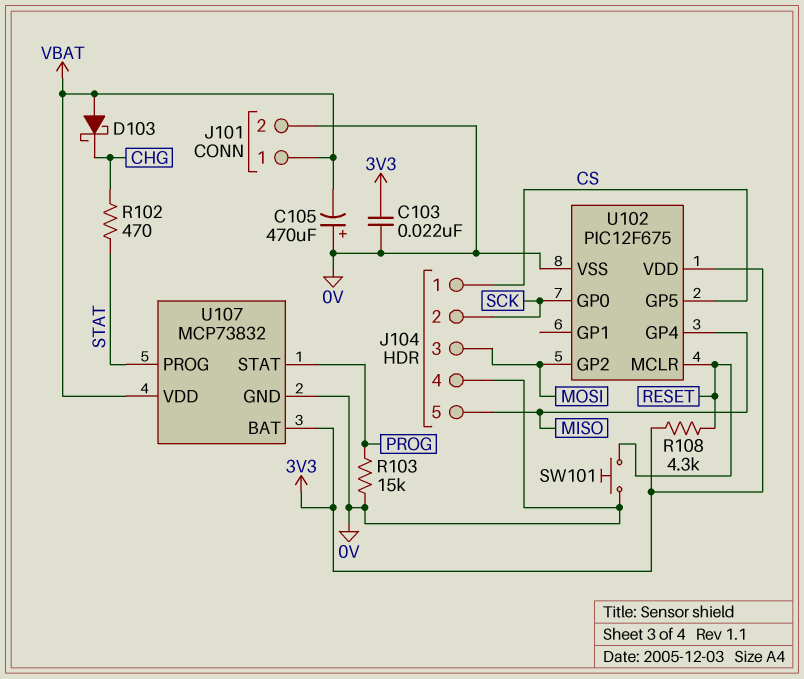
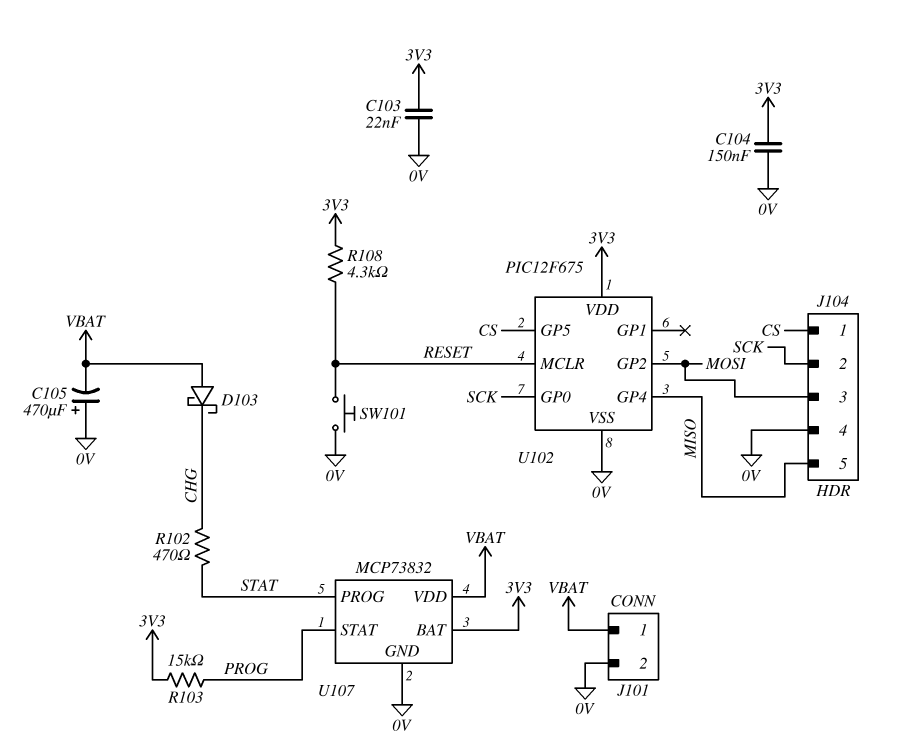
C104: none -> 150nF (0V, 3V3)
R103: 15k (0V, PROG) -> 15k (3V3, PROG)

